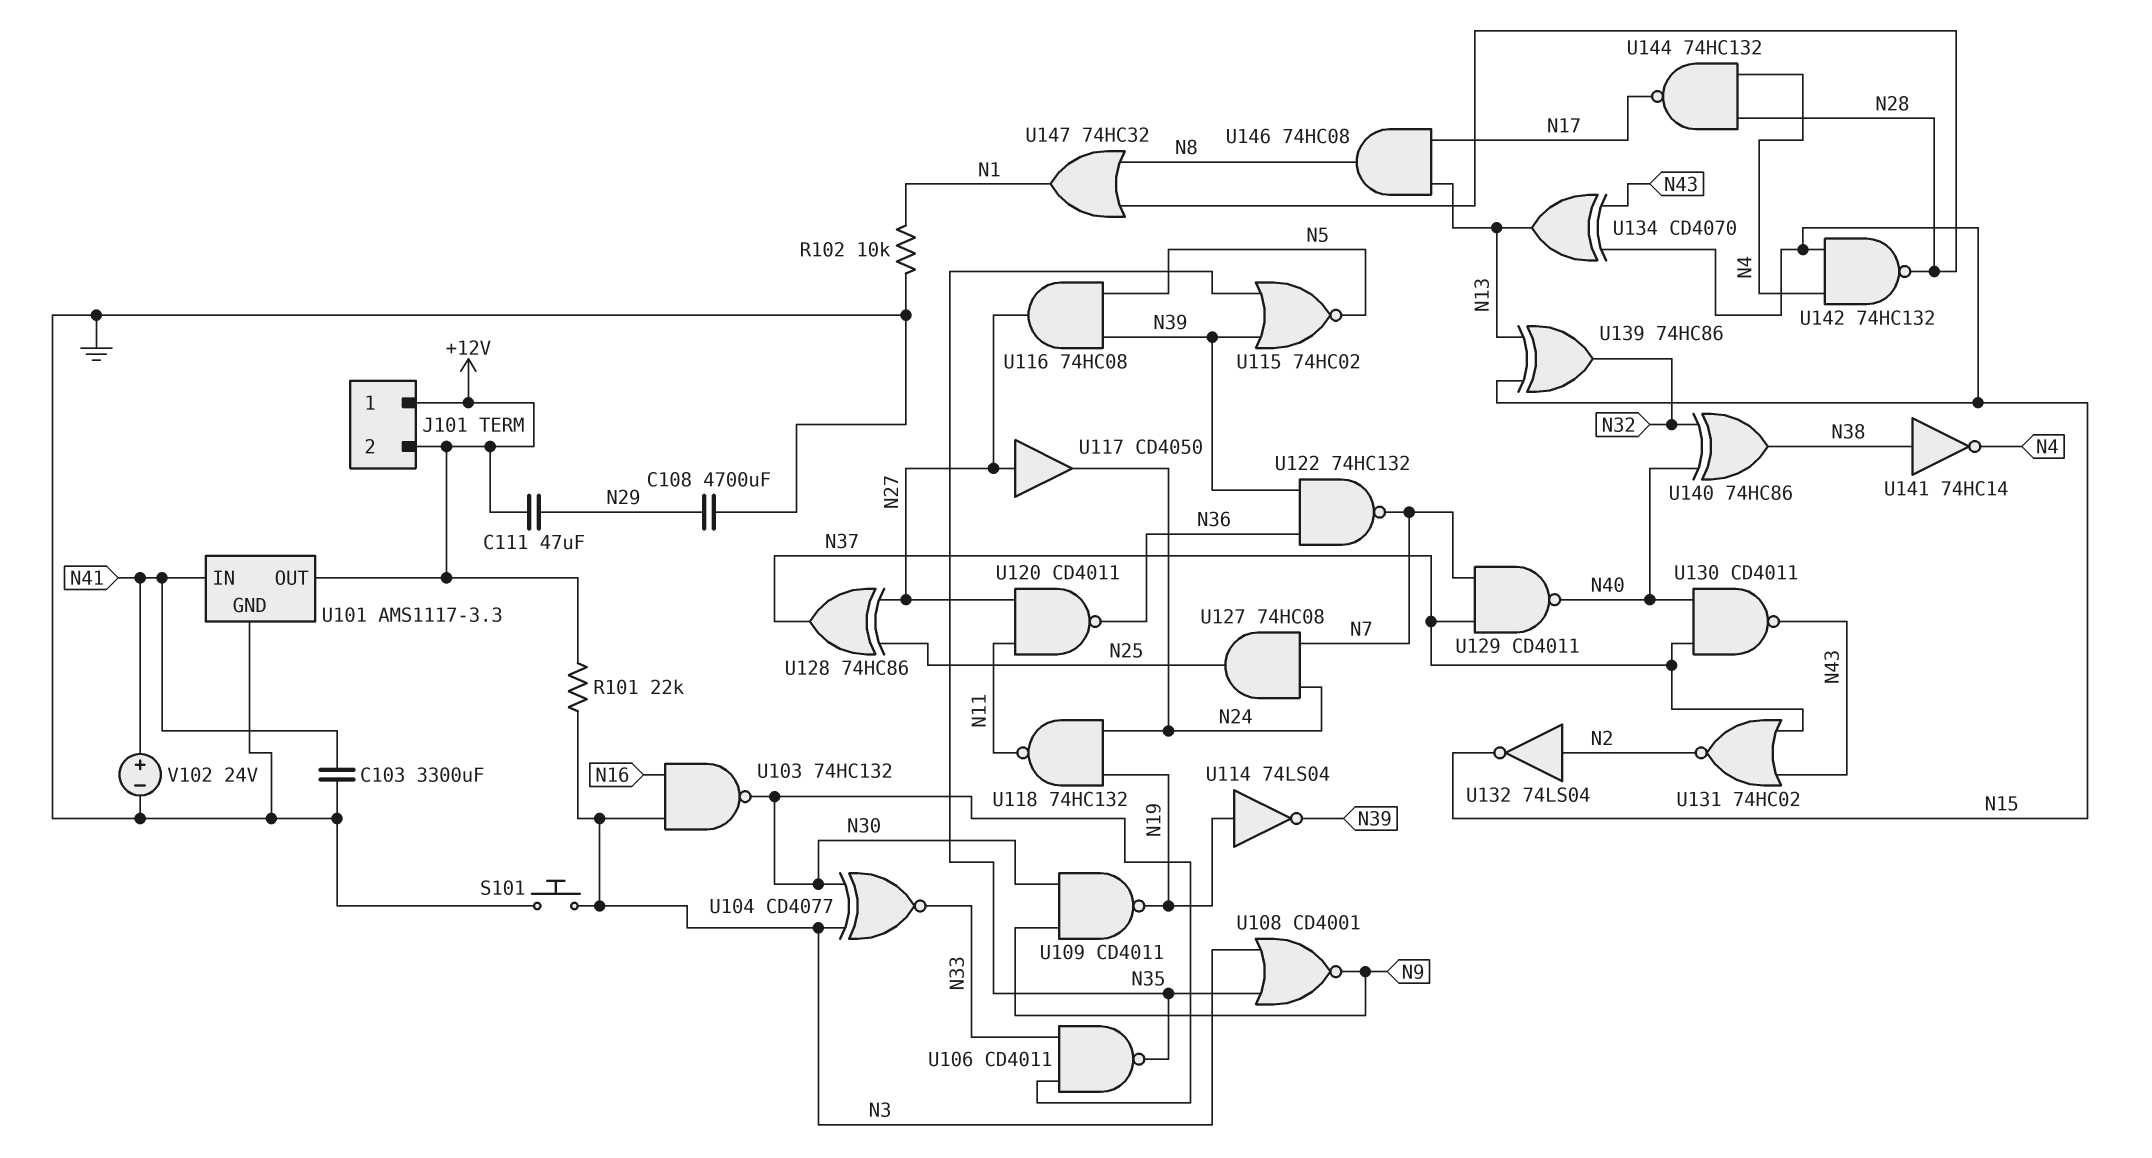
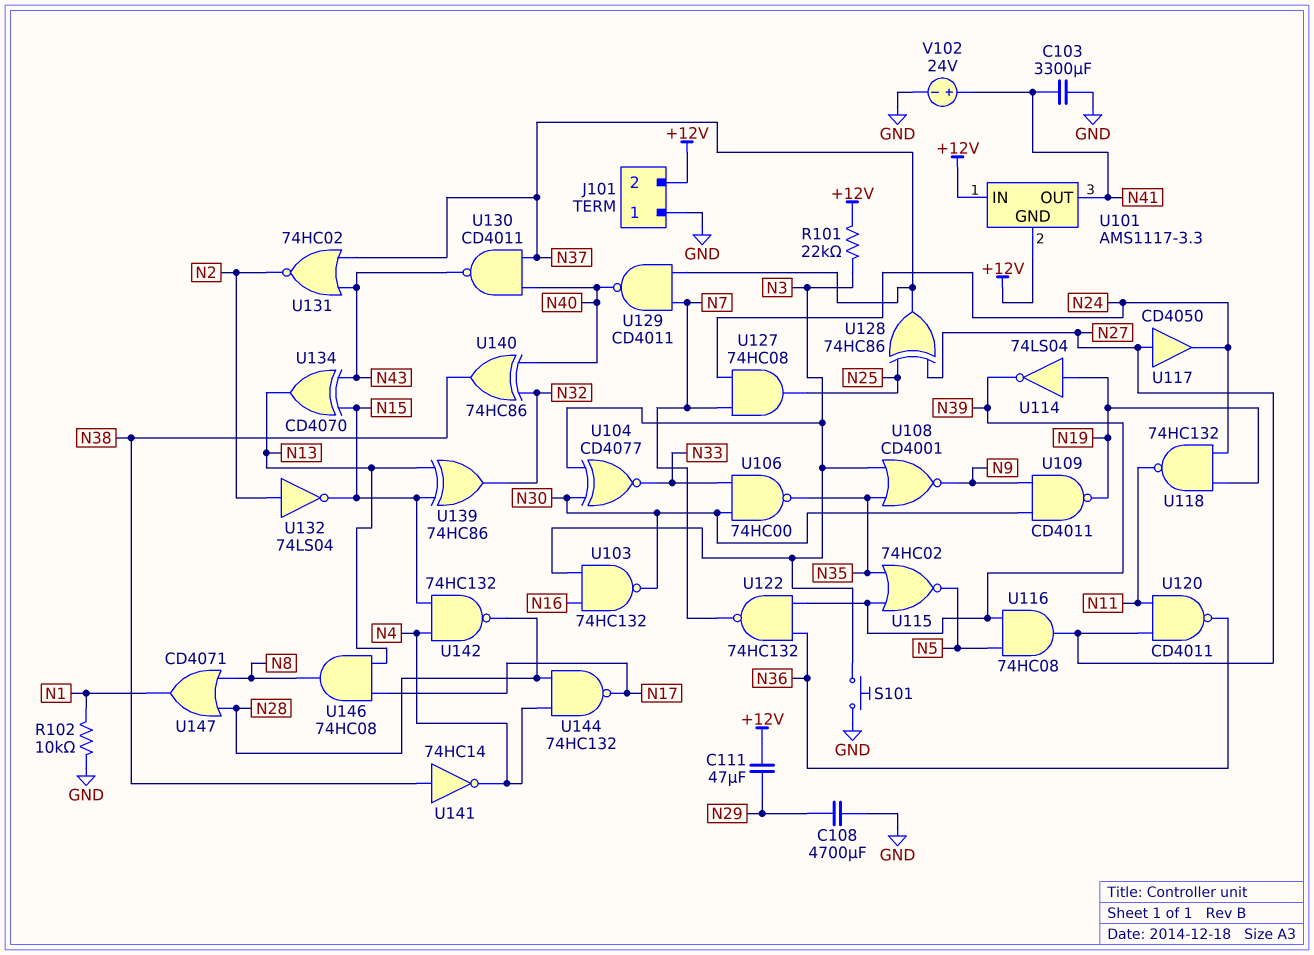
J101 pin 1: +12V -> GND
U101 pin GND: GND -> +12V
U101 pin IN: N41 -> +12V
U101 pin OUT: +12V -> N41
U106: NAND CD4011 (in N30, in N33, out N35) -> NAND 74HC00 (in N30, in N33, out N35)
U147: OR 74HC32 (in N8, in N28, out N1) -> OR CD4071 (in N8, in N28, out N1)

